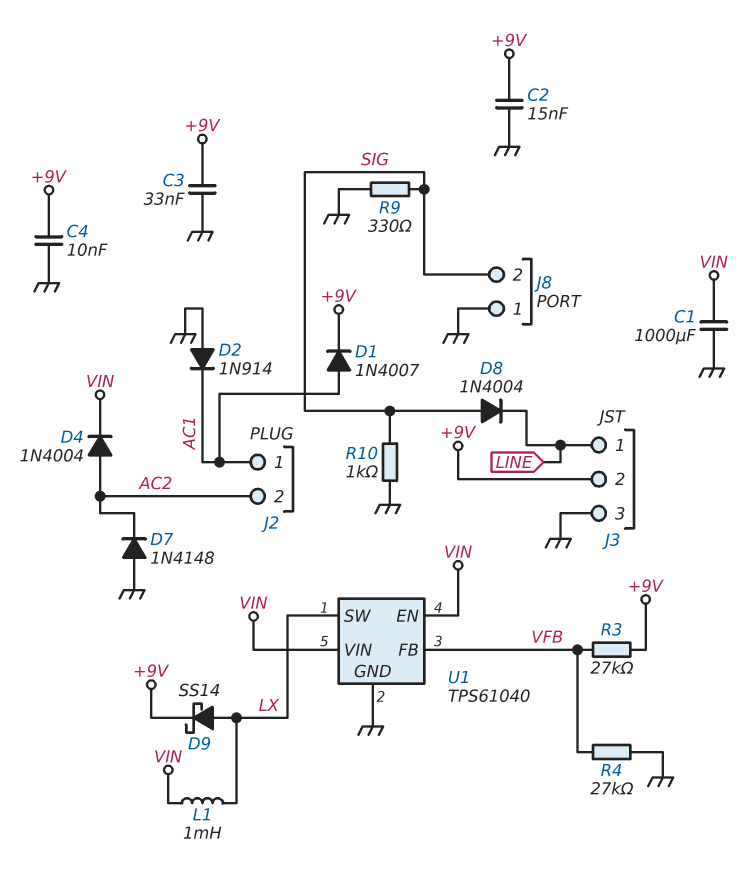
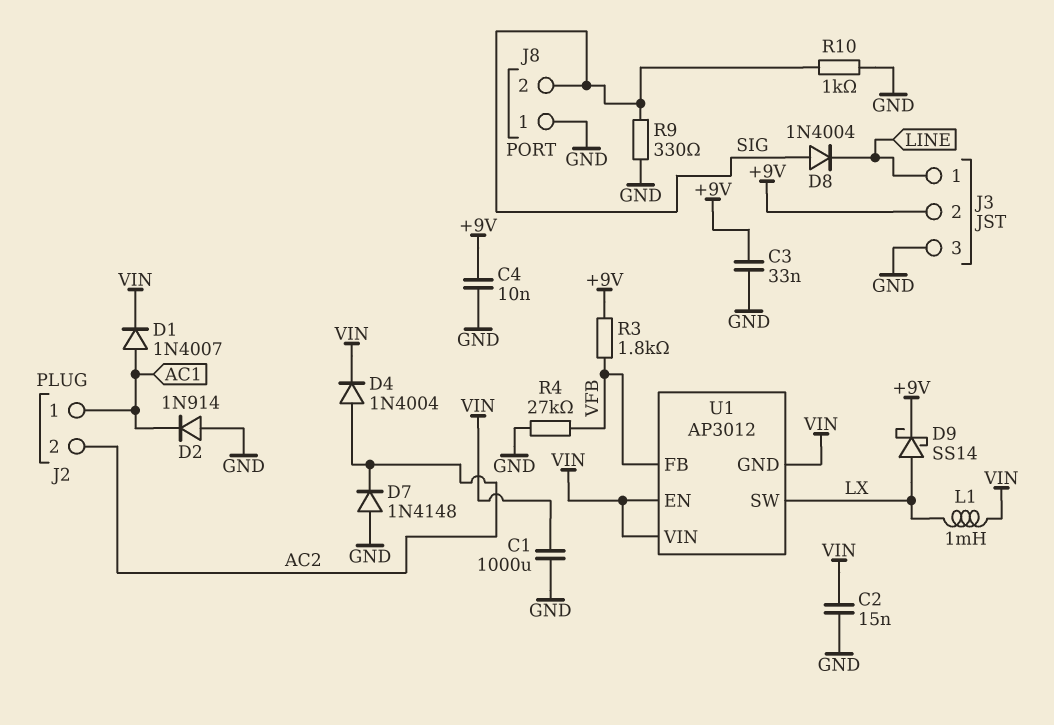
C2: 15nF (+9V, GND) -> 15nF (GND, VIN)
D1: diode 1N4007 (A AC1, K +9V) -> diode 1N4007 (A AC1, K VIN)
R3: 27k (+9V, VFB) -> 1.8k (+9V, VFB)
U1: TPS61040 -> AP3012
U1 pin GND: GND -> VIN

